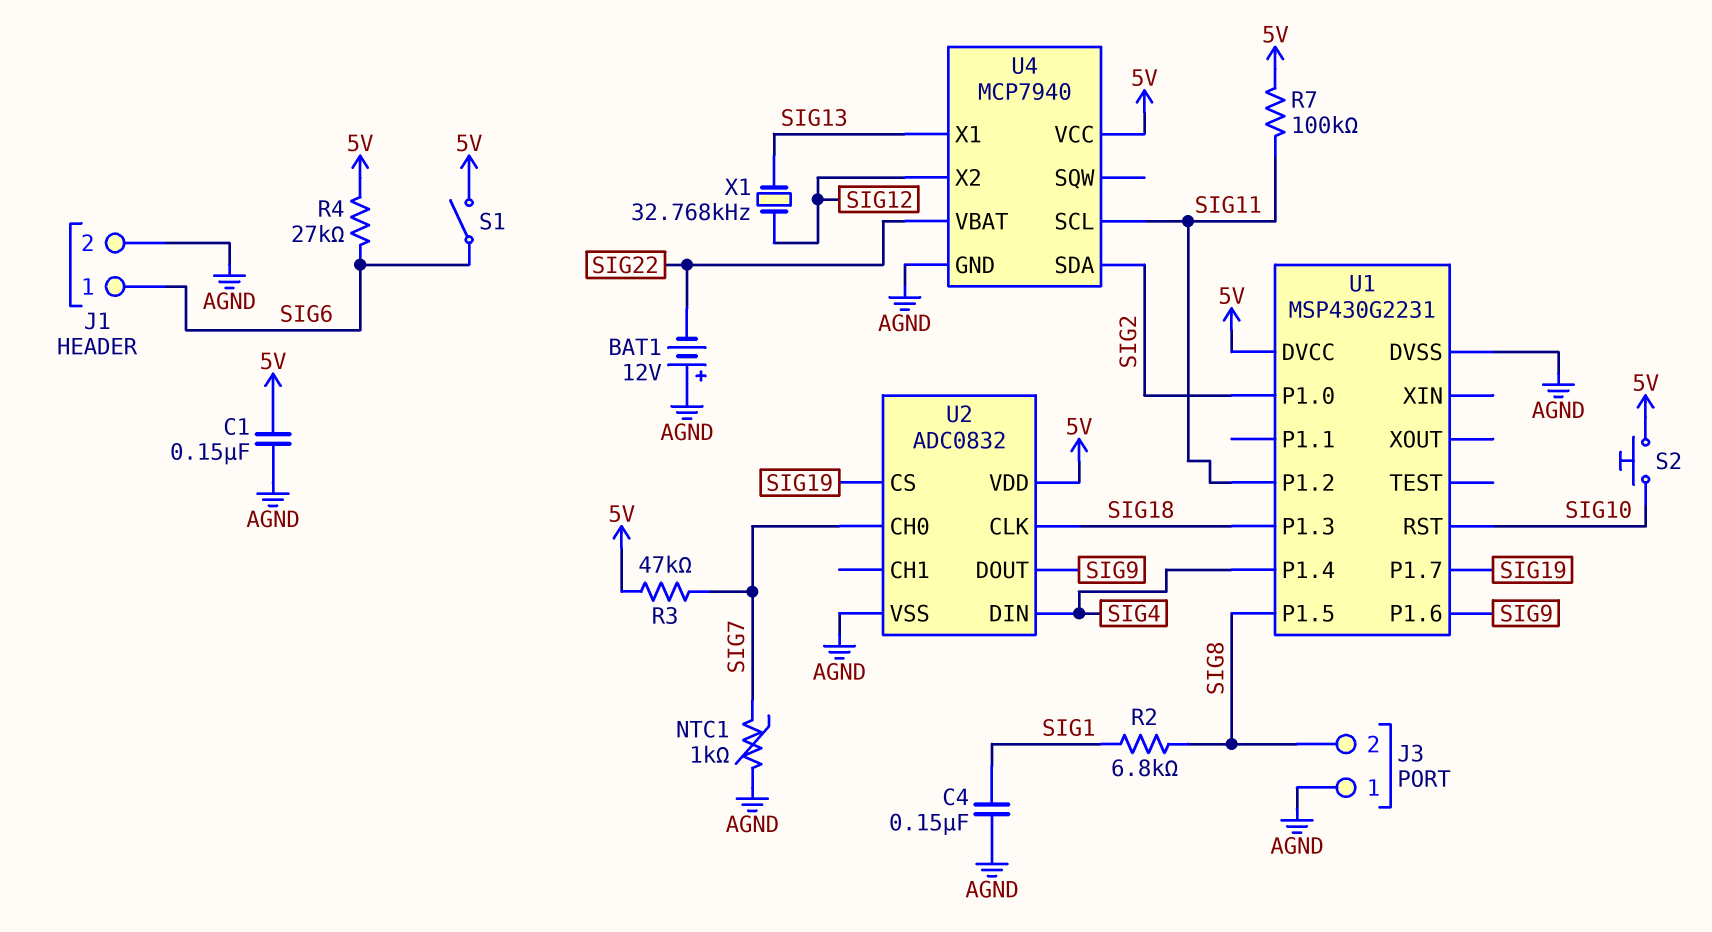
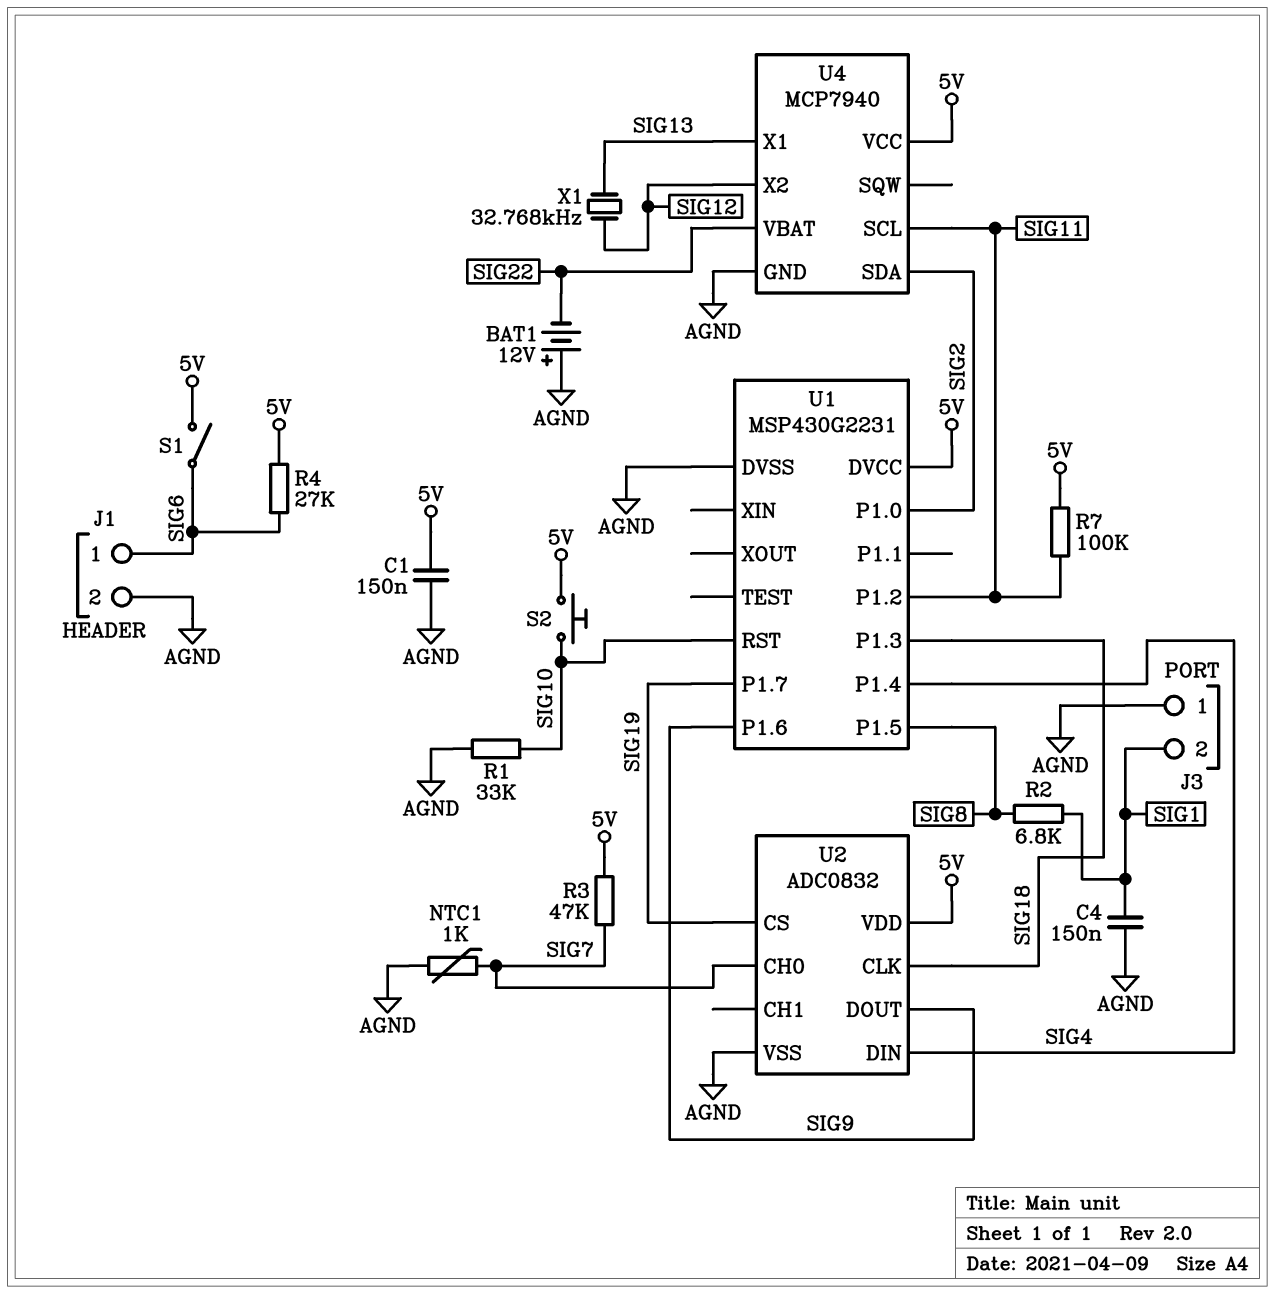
J3 pin 2: SIG8 -> SIG1
R1: none -> 33k (AGND, SIG10)

